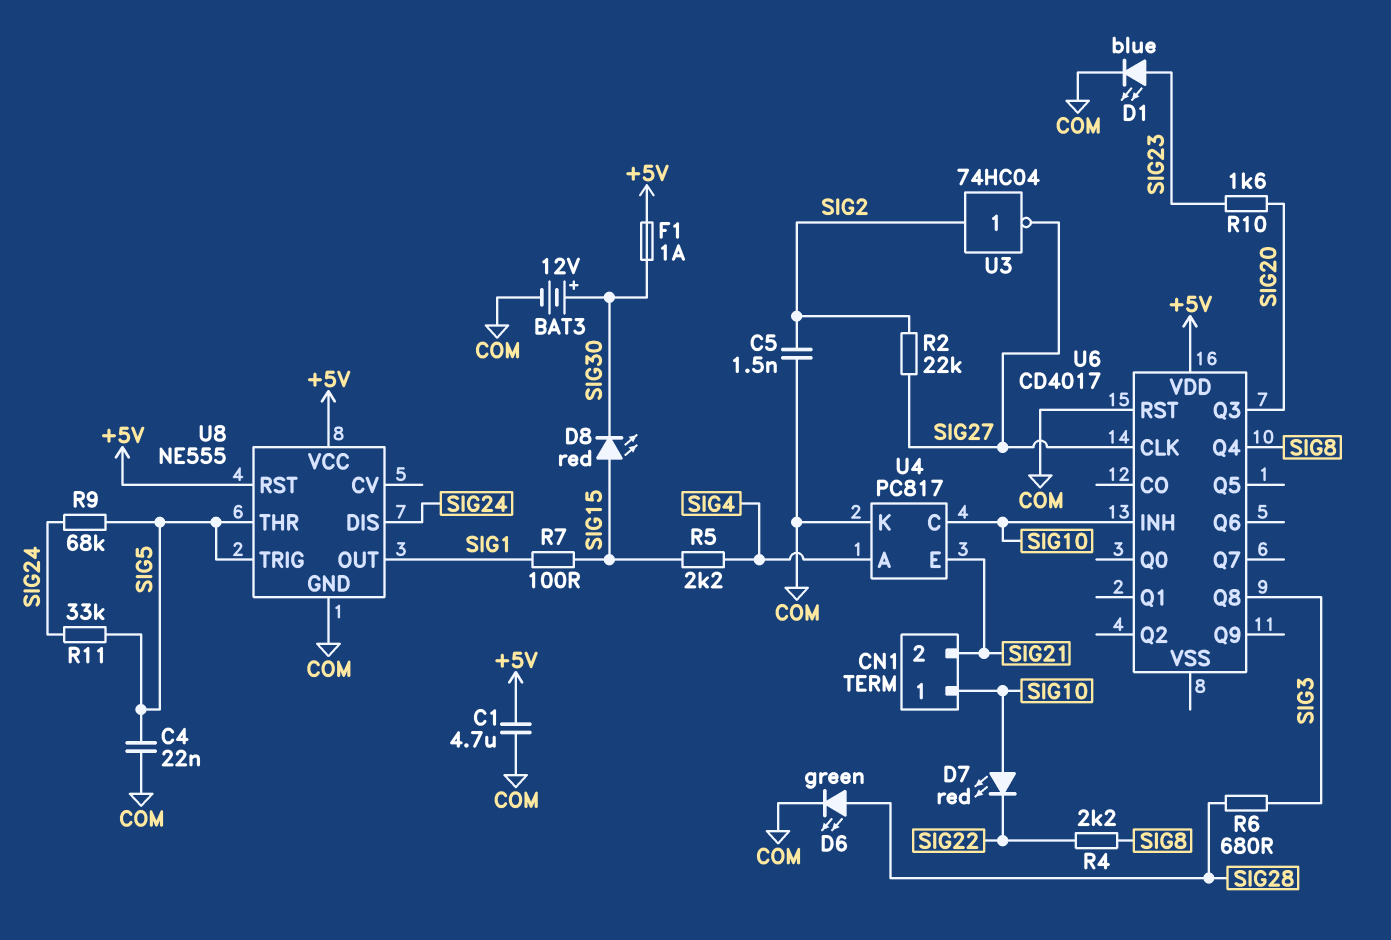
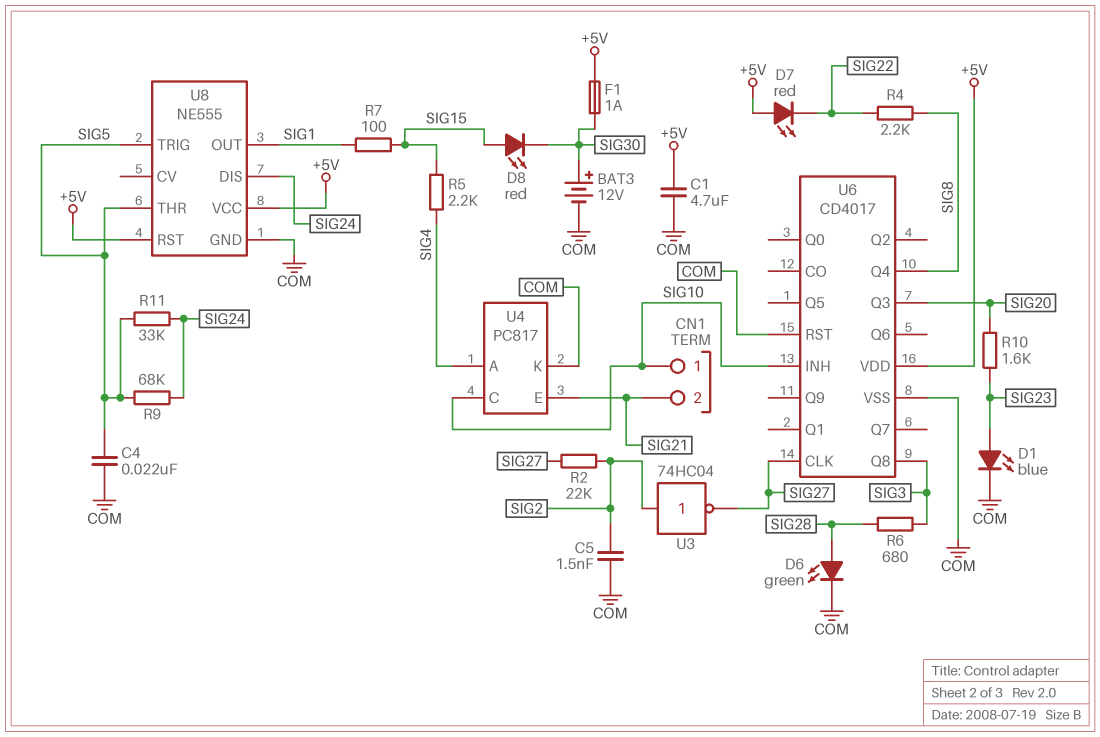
D7: LED red (A SIG10, K SIG22) -> LED red (A +5V, K SIG22)
U6 pin VSS: none -> COM

